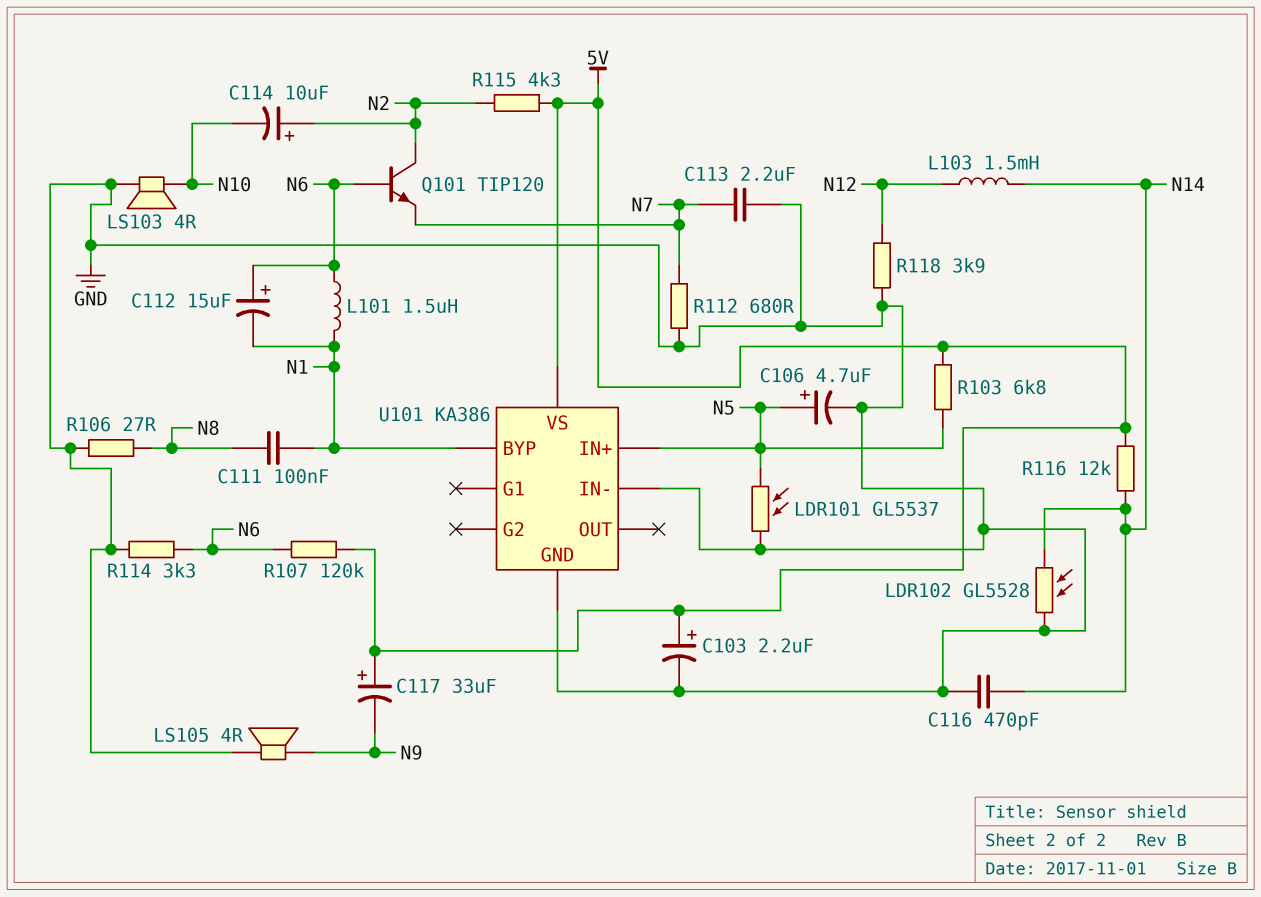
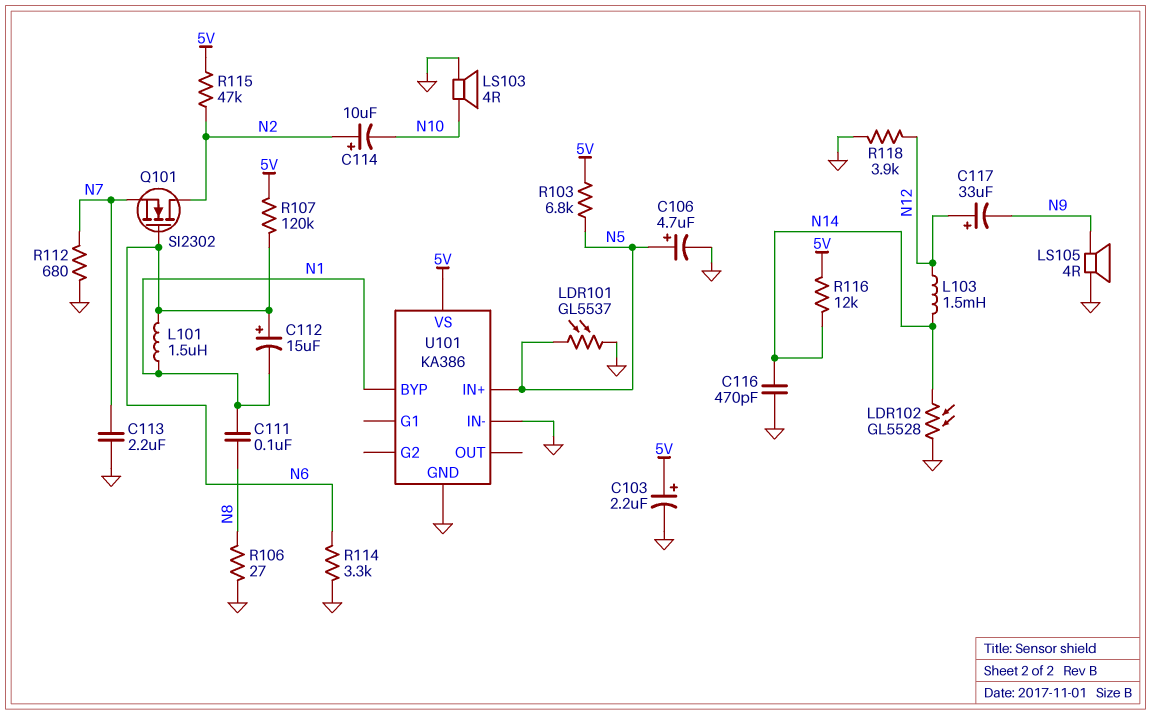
C117: 33uF (plus 5V, minus N9) -> 33uF (plus N12, minus N9)
Q101: NPN TIP120 (B N6, C N2, E N7) -> NMOS SI2302 (G N6, D N2, S N7)
R115: 4.3k (5V, N2) -> 47k (5V, N2)

